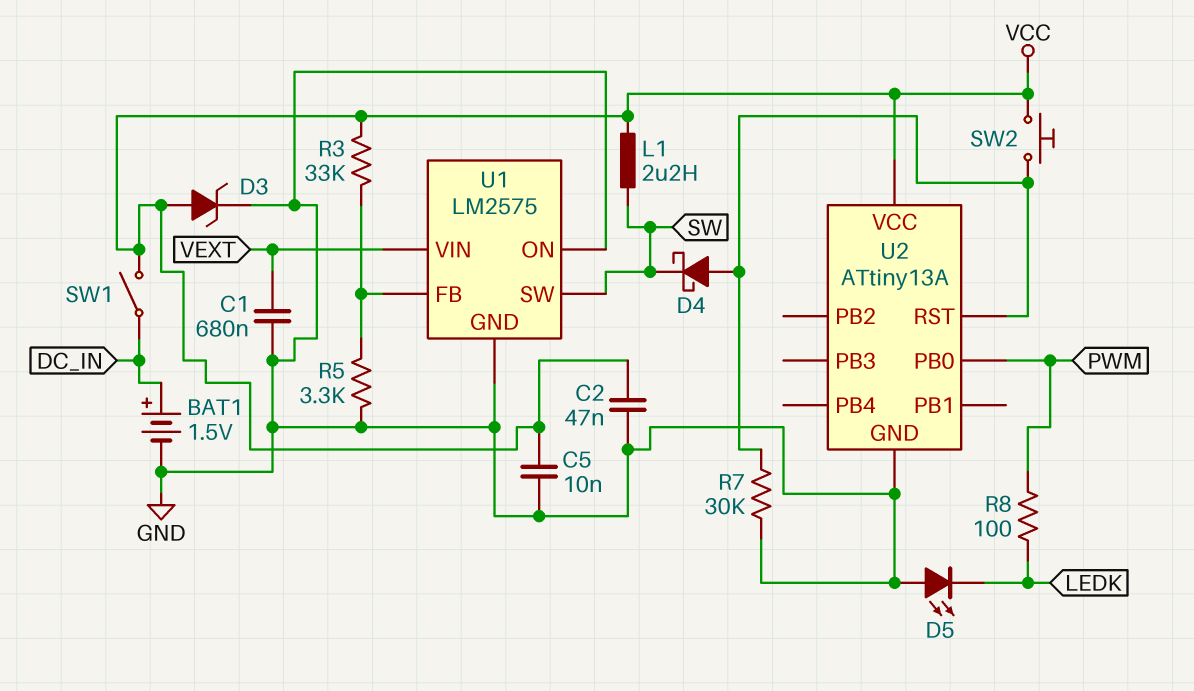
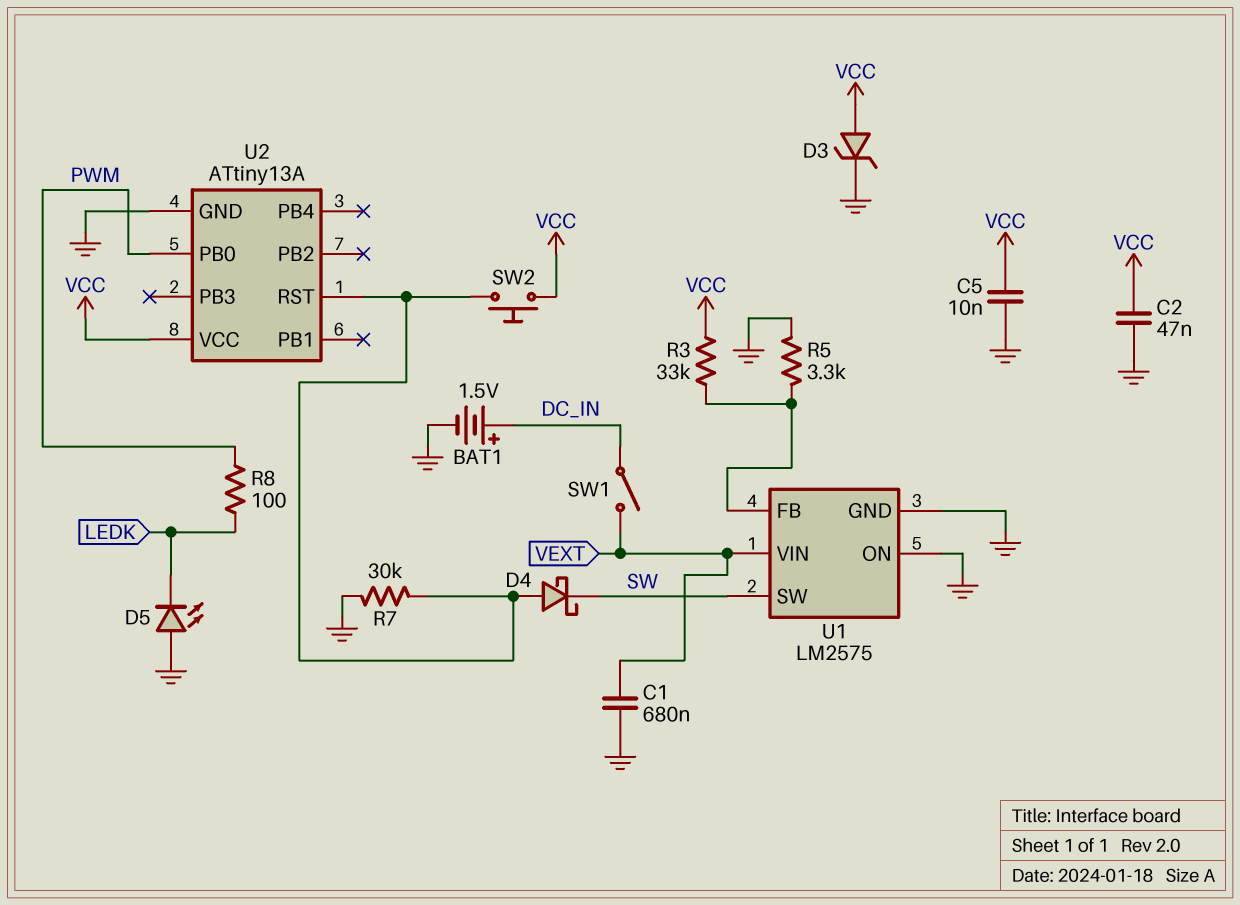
L1: 2.2uH (SW, VCC) -> none
SW1: switch (DC_IN, VCC) -> switch (DC_IN, VEXT)

